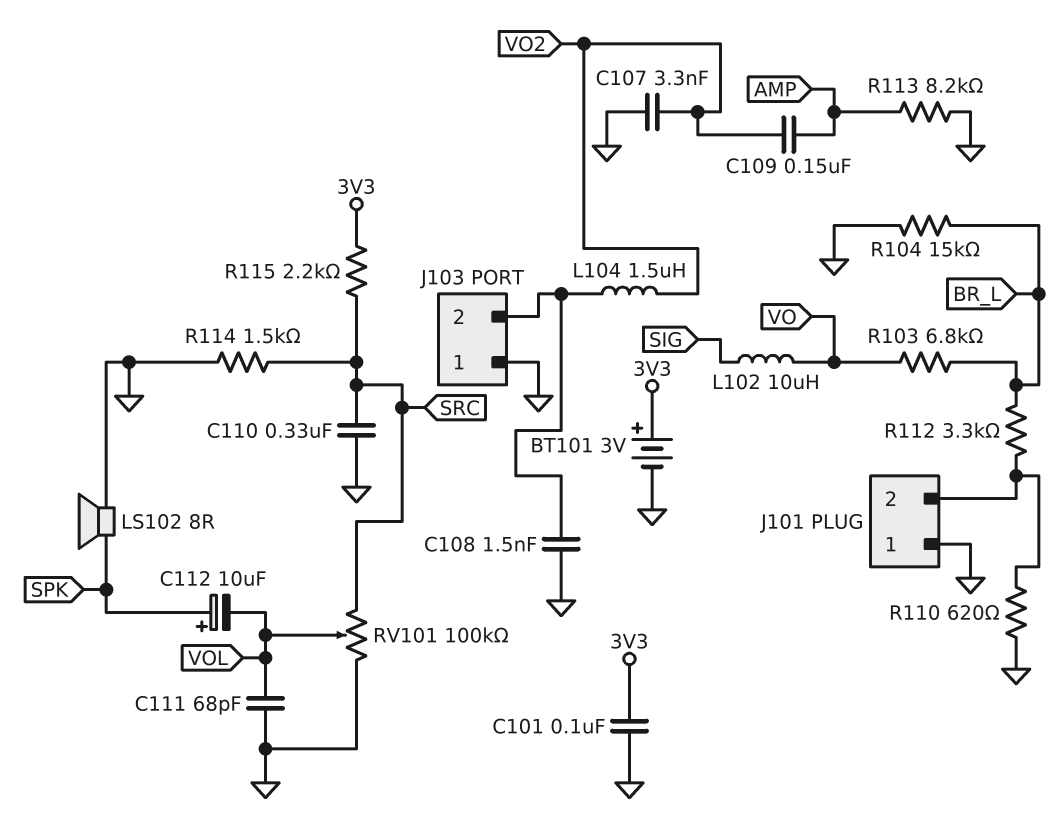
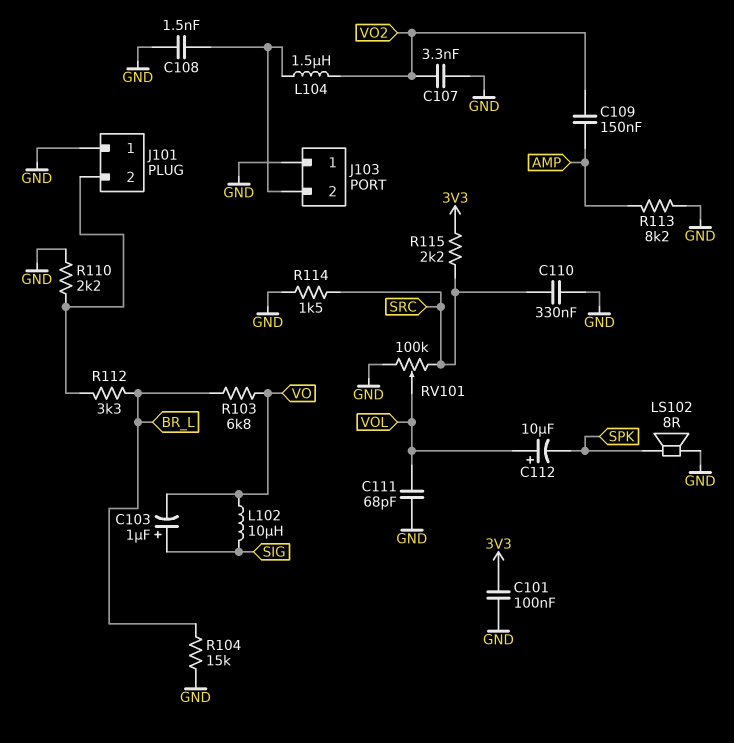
BT101: 3V (plus 3V3, minus GND) -> none
C103: none -> 1uF (plus SIG, minus VO)
C112: 10uF (plus SPK, minus VOL) -> 10uF (plus VOL, minus SPK)
R110: 620 (GND, J101/2) -> 2.2k (GND, J101/2)

